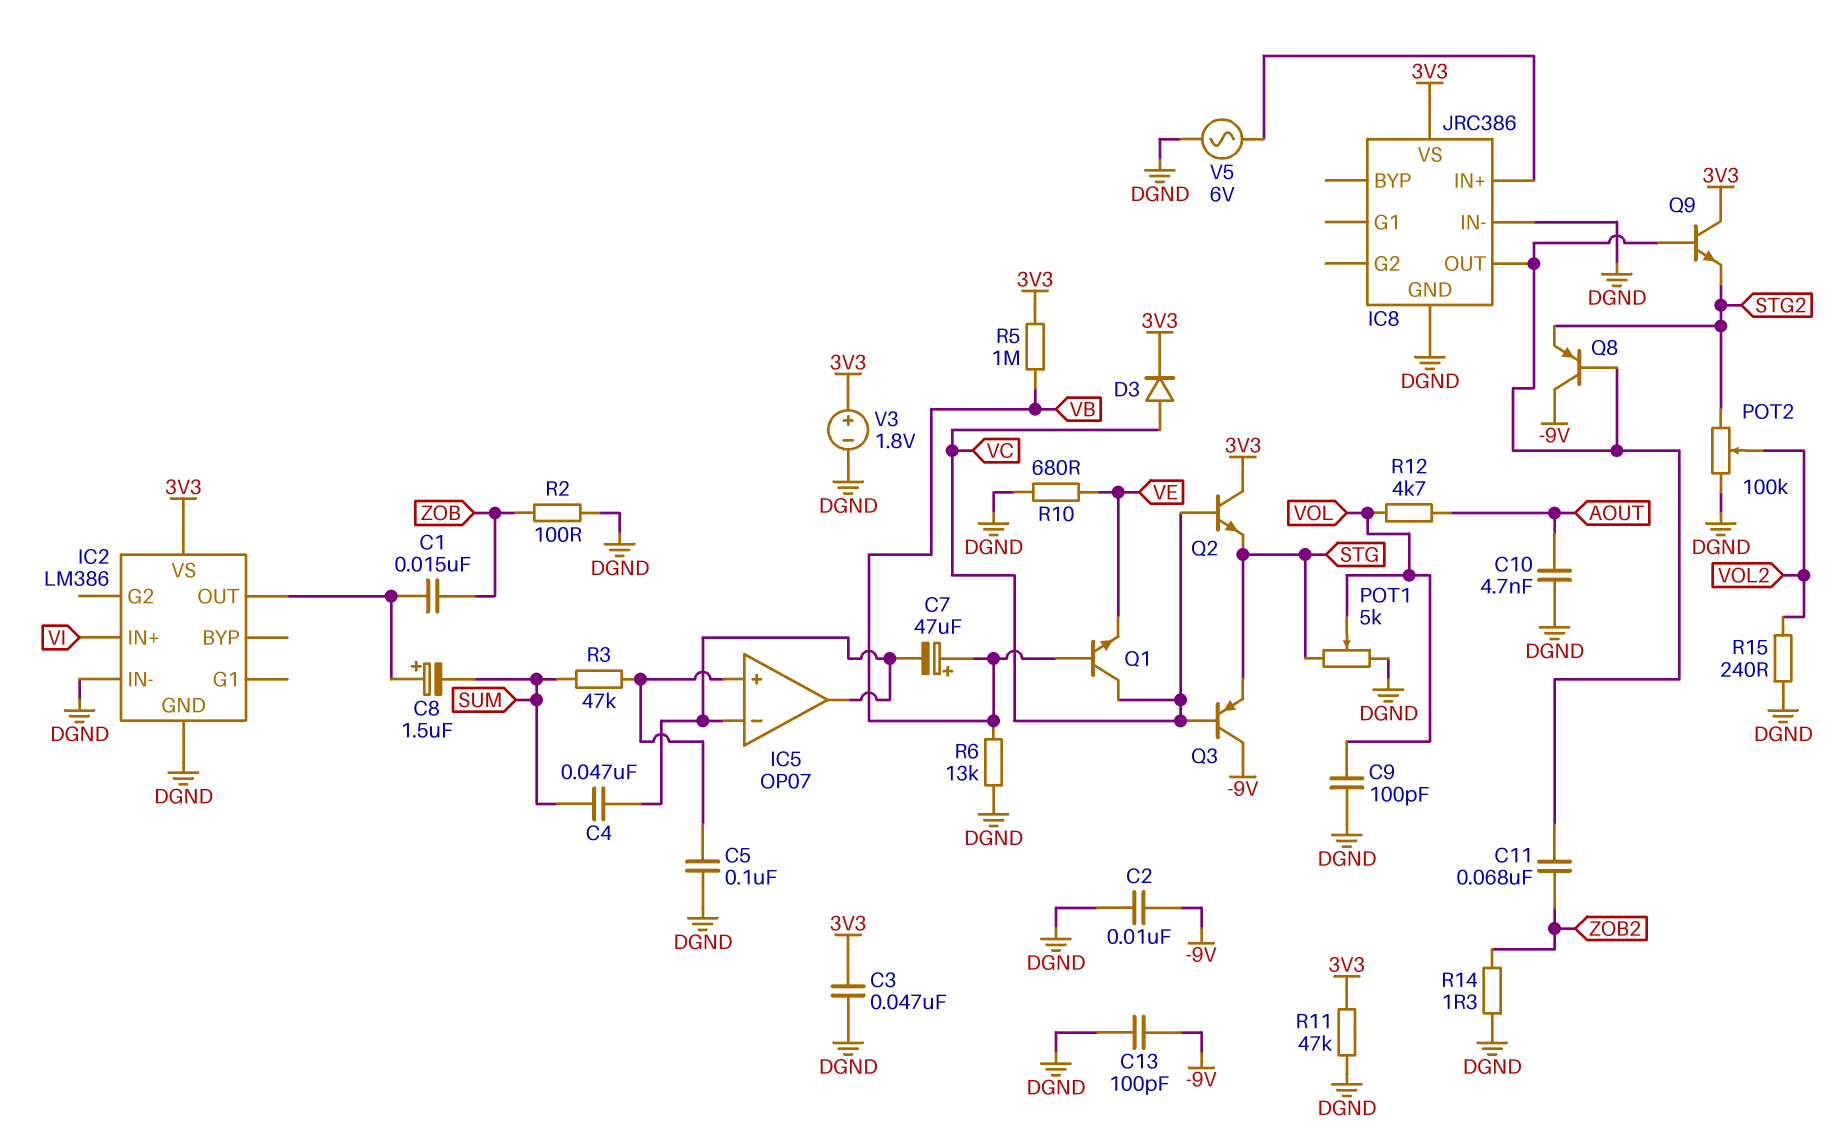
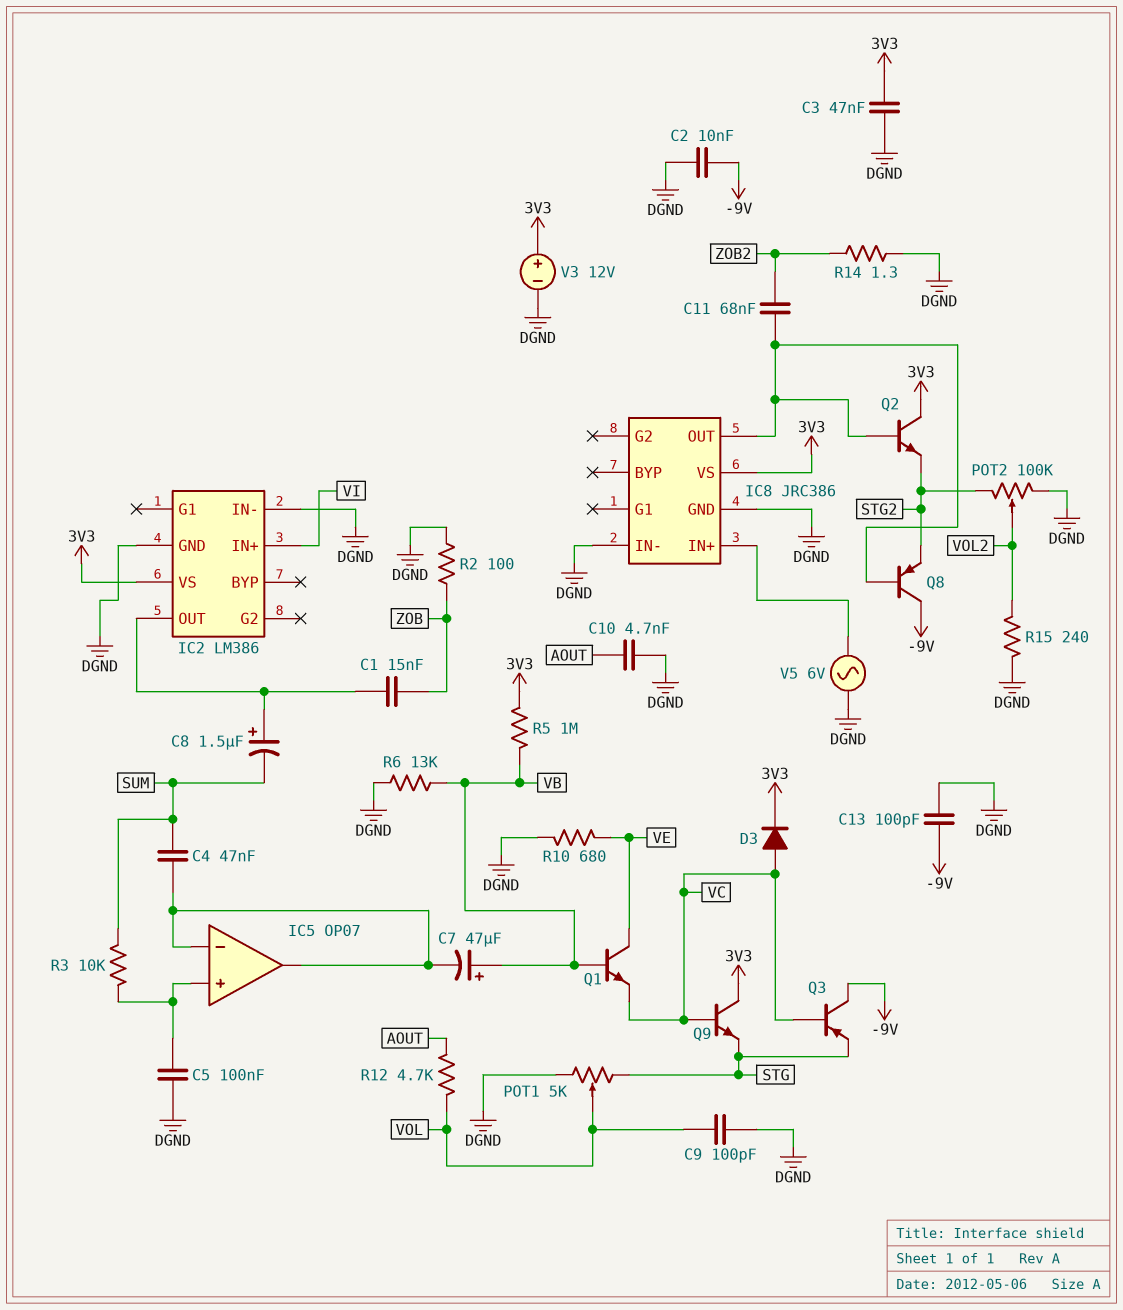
Q1: NPN (B VB, C VC, E VE) -> NPN (B VB, C VE, E VC)
Q2: NPN (B VC, C 3V3, E STG) -> NPN (B IC8/OUT, C 3V3, E STG2)
Q9: NPN (B IC8/OUT, C 3V3, E STG2) -> NPN (B VC, C 3V3, E STG)
R3: 47k (IC5/in+, SUM) -> 10k (IC5/in+, SUM)
R11: 47k (3V3, DGND) -> none
V3: 1.8V (plus 3V3, minus DGND) -> 12V (plus 3V3, minus DGND)

